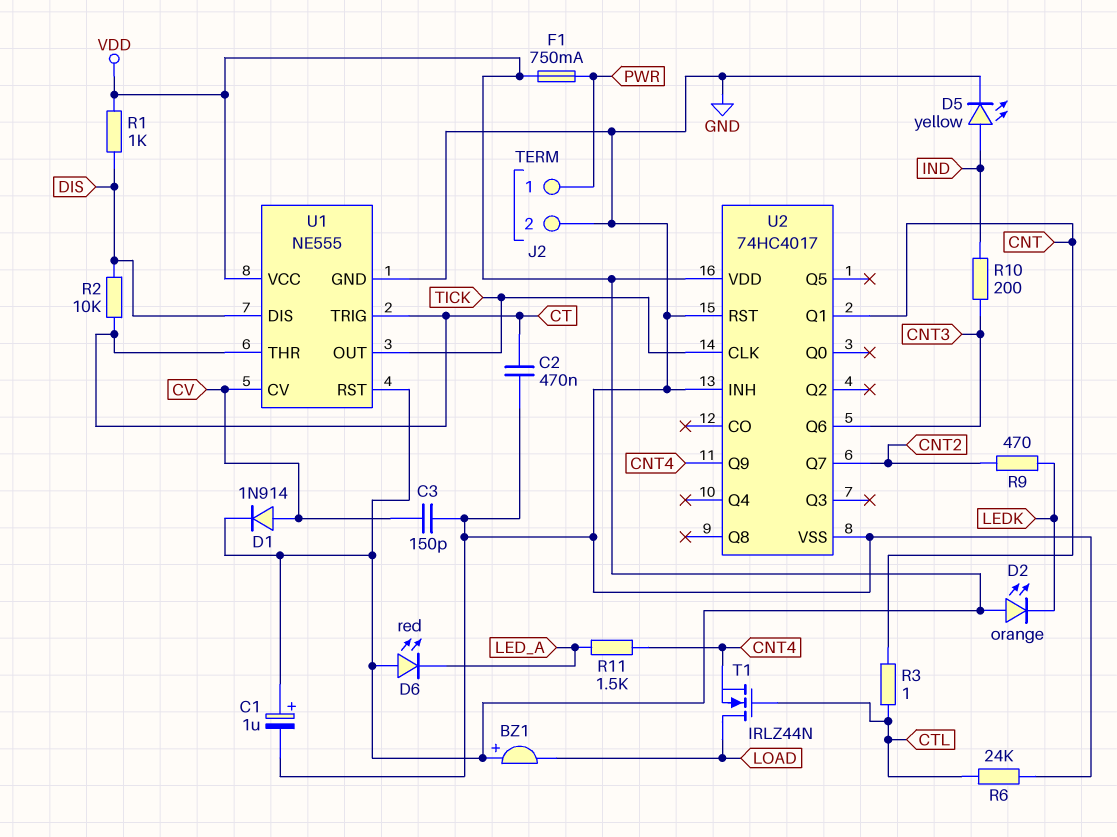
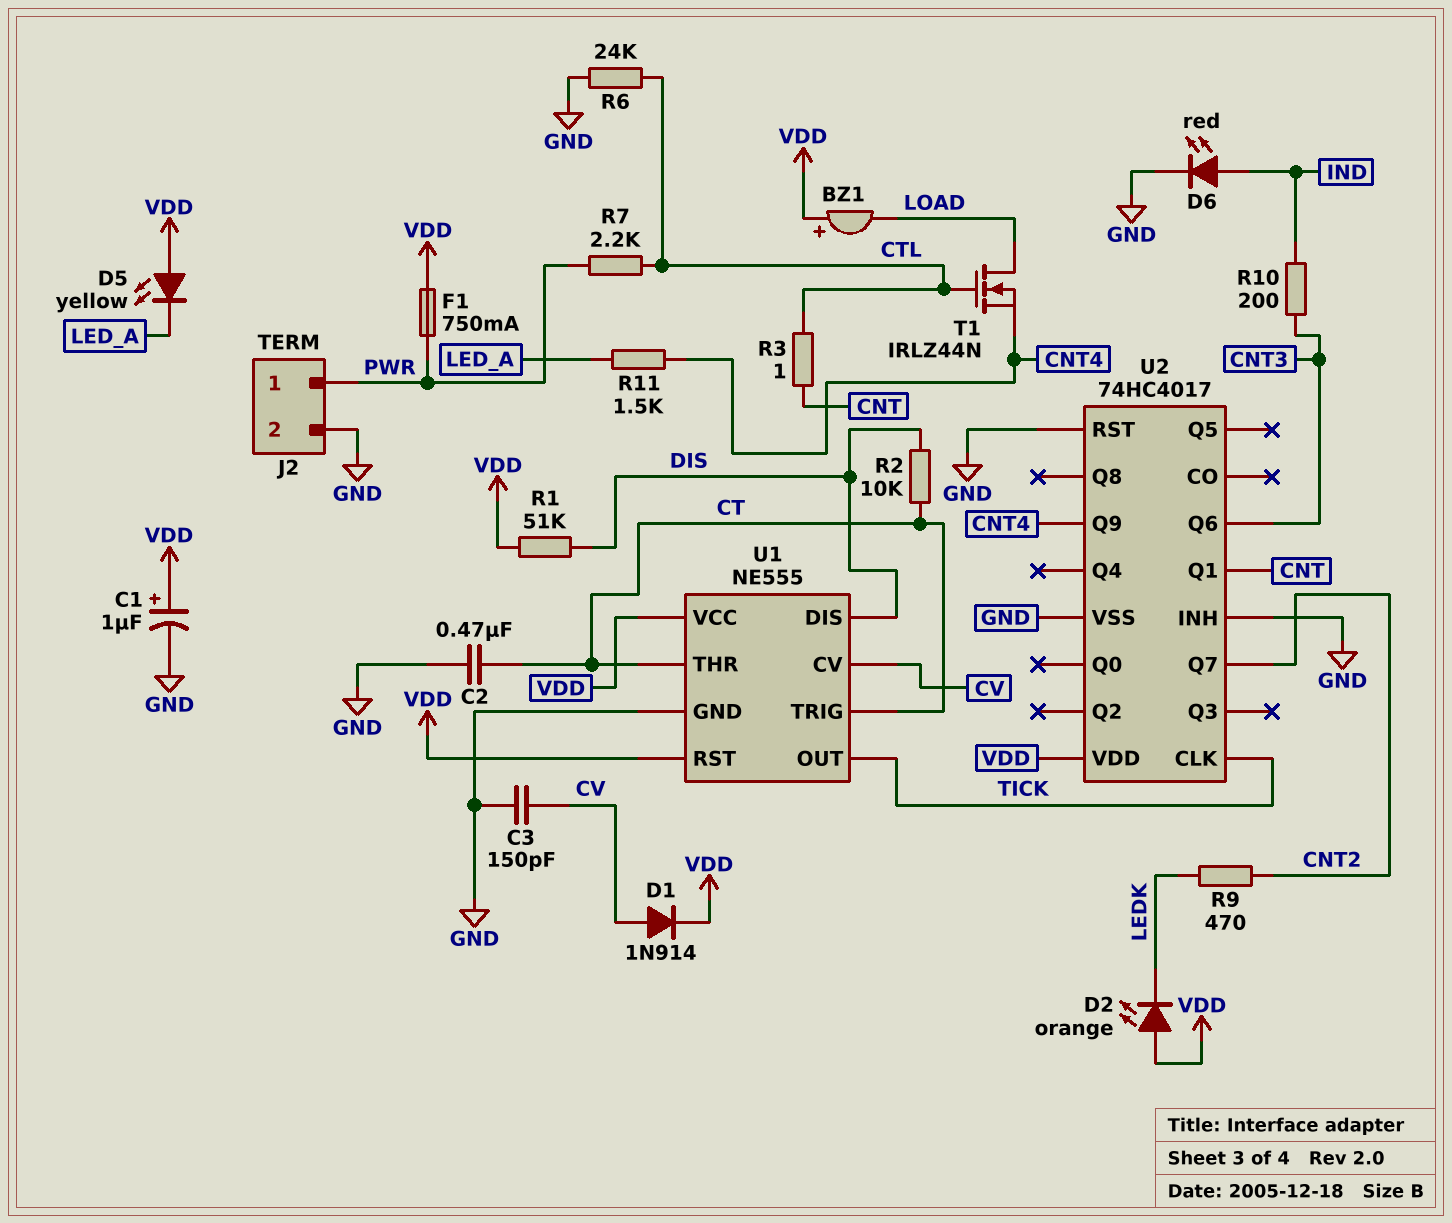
D5: LED yellow (A IND, K GND) -> LED yellow (A VDD, K LED_A)
D6: LED red (A VDD, K LED_A) -> LED red (A IND, K GND)
R1: 1k (DIS, VDD) -> 51k (DIS, VDD)
R7: none -> 2.2k (CTL, PWR)

